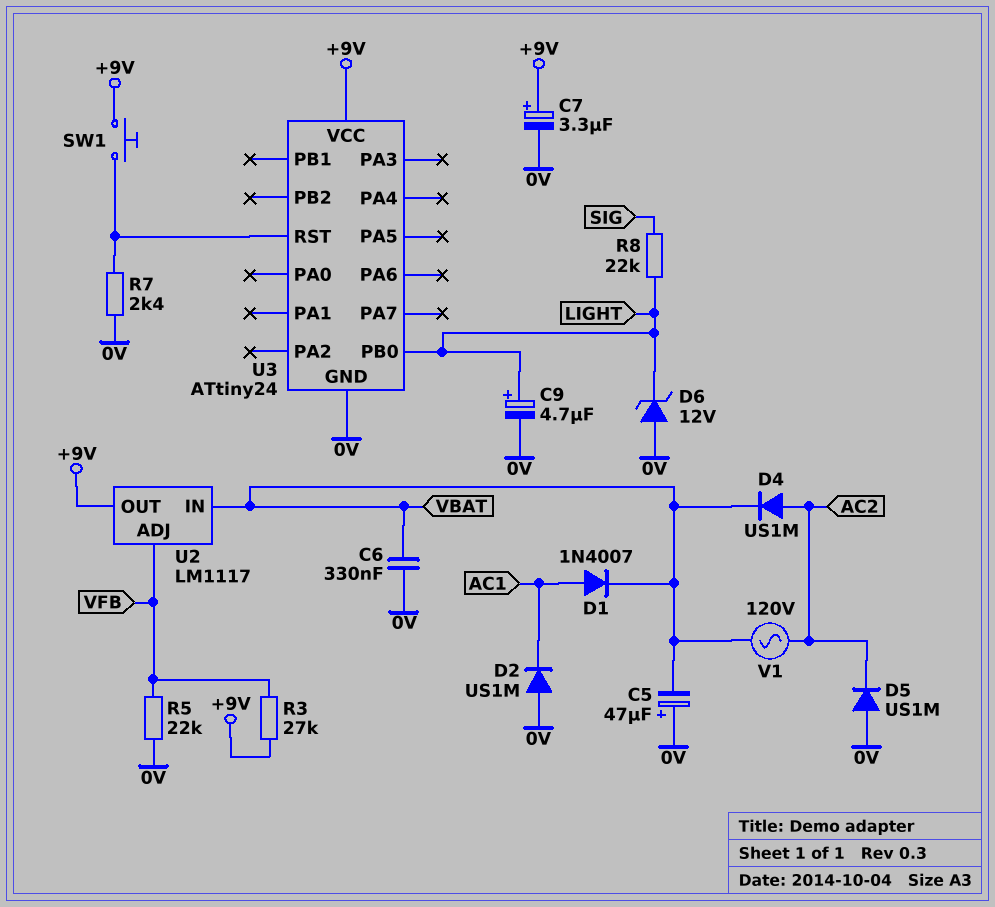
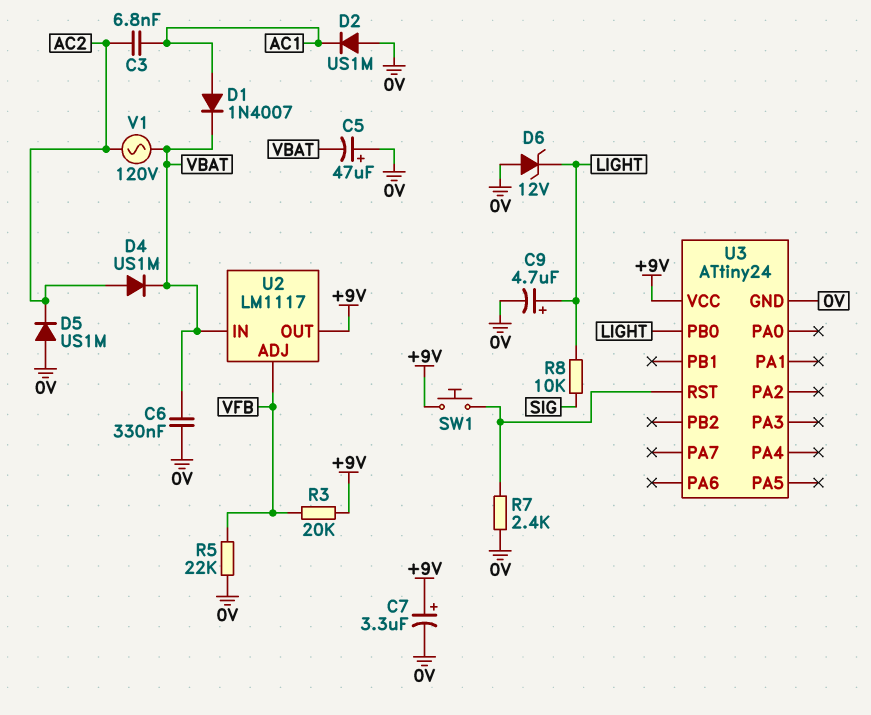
C3: none -> 6.8nF (AC1, AC2)
R3: 27k (+9V, VFB) -> 20k (+9V, VFB)
R8: 22k (LIGHT, SIG) -> 10k (LIGHT, SIG)

